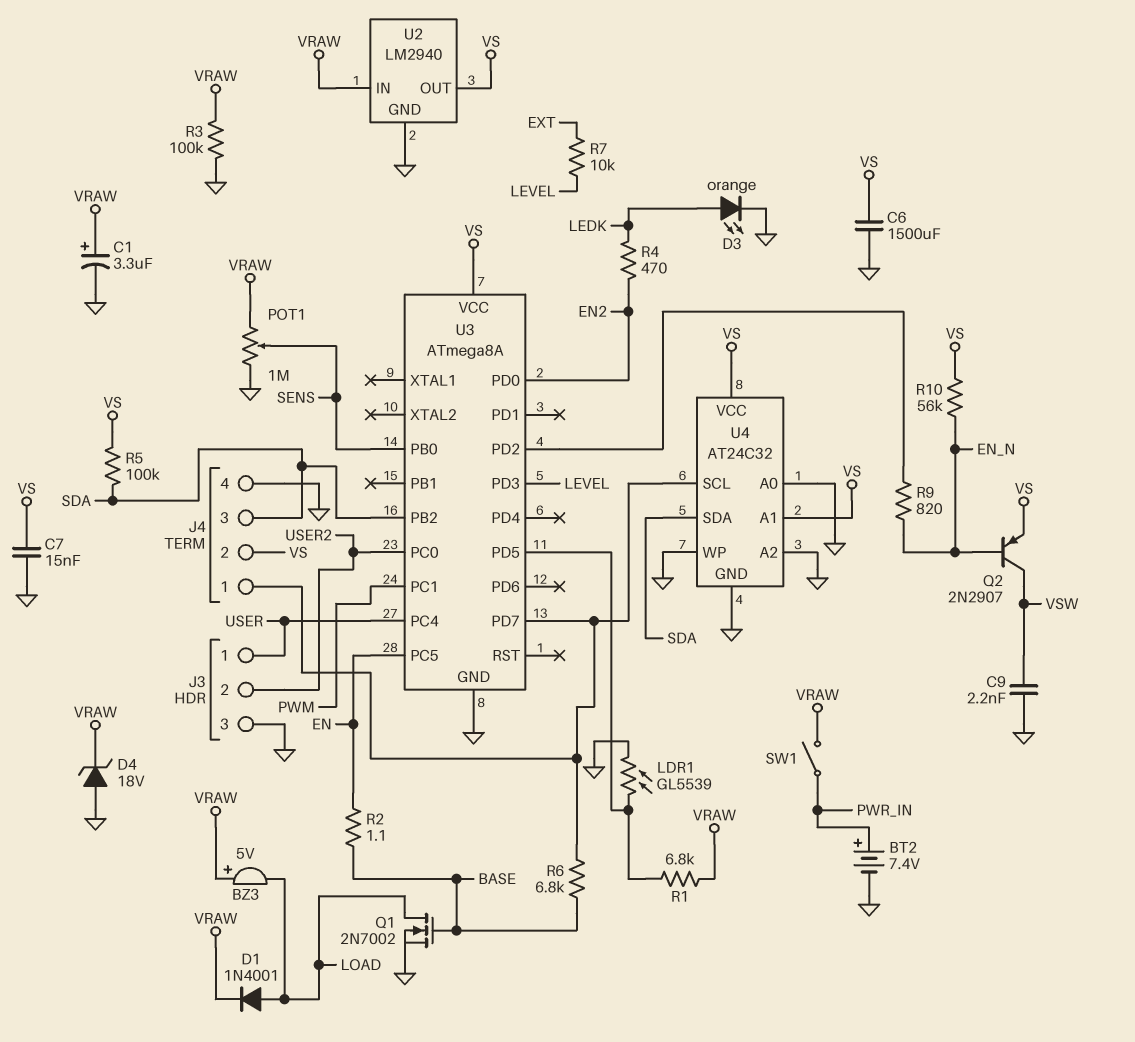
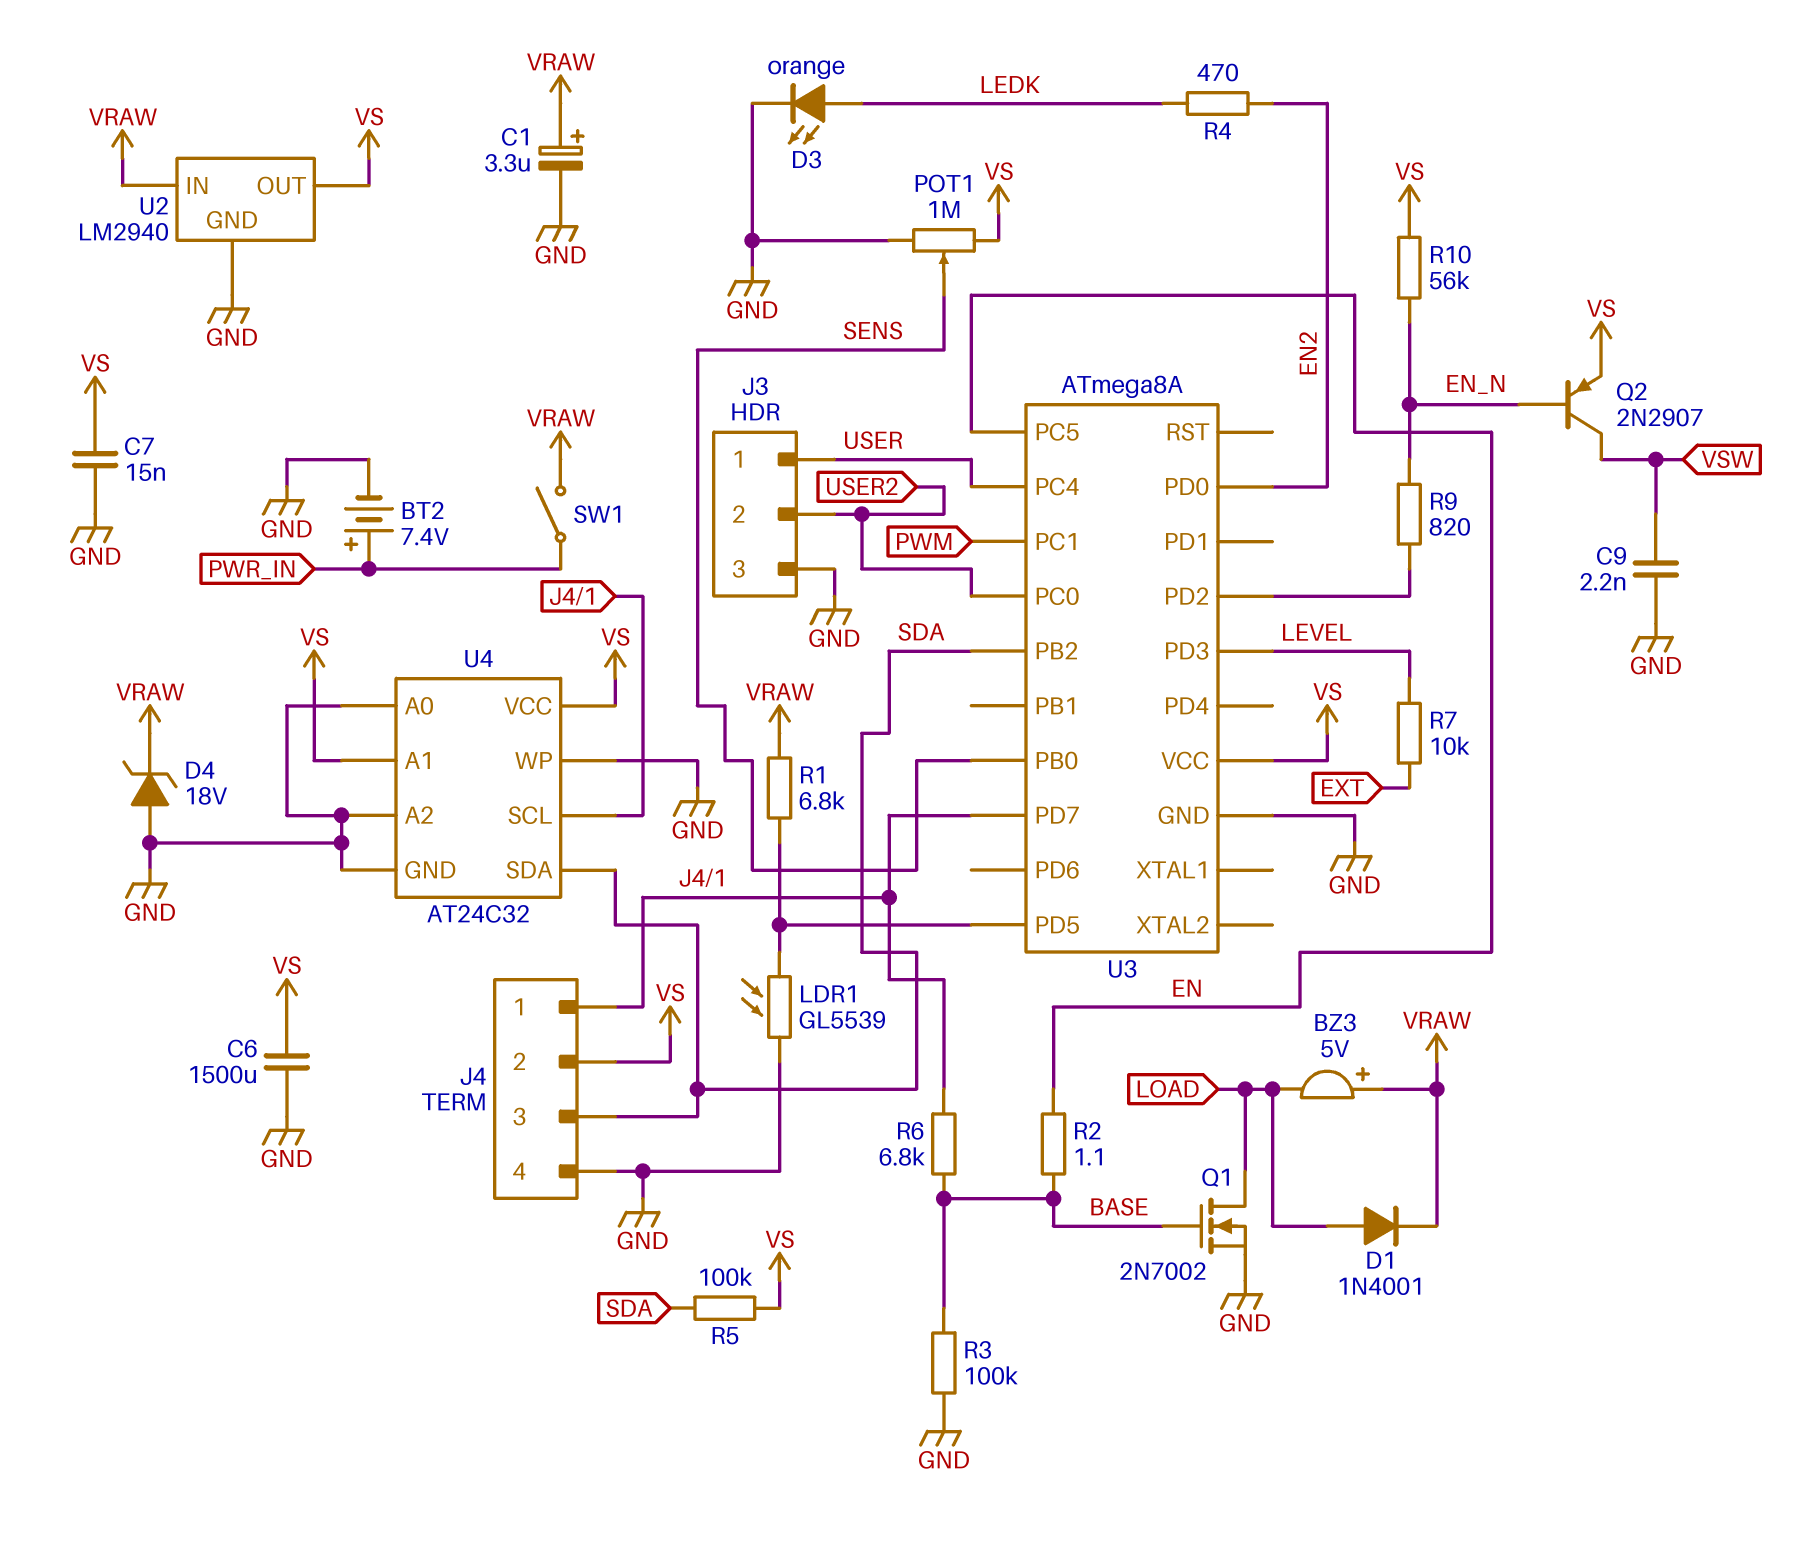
POT1: 1M (GND, VRAW, wiper SENS) -> 1M (GND, VS, wiper SENS)
R3: 100k (GND, VRAW) -> 100k (BASE, GND)

